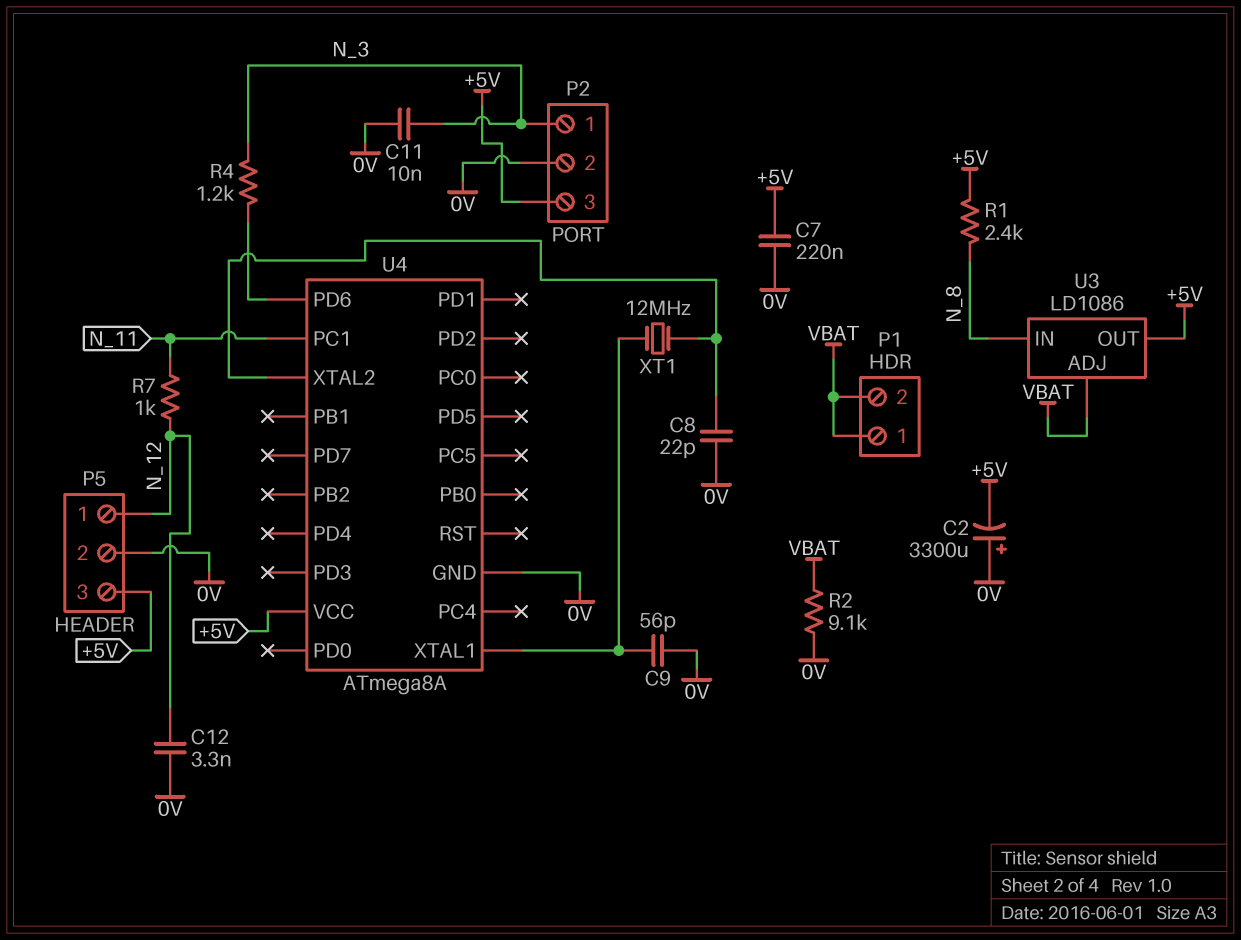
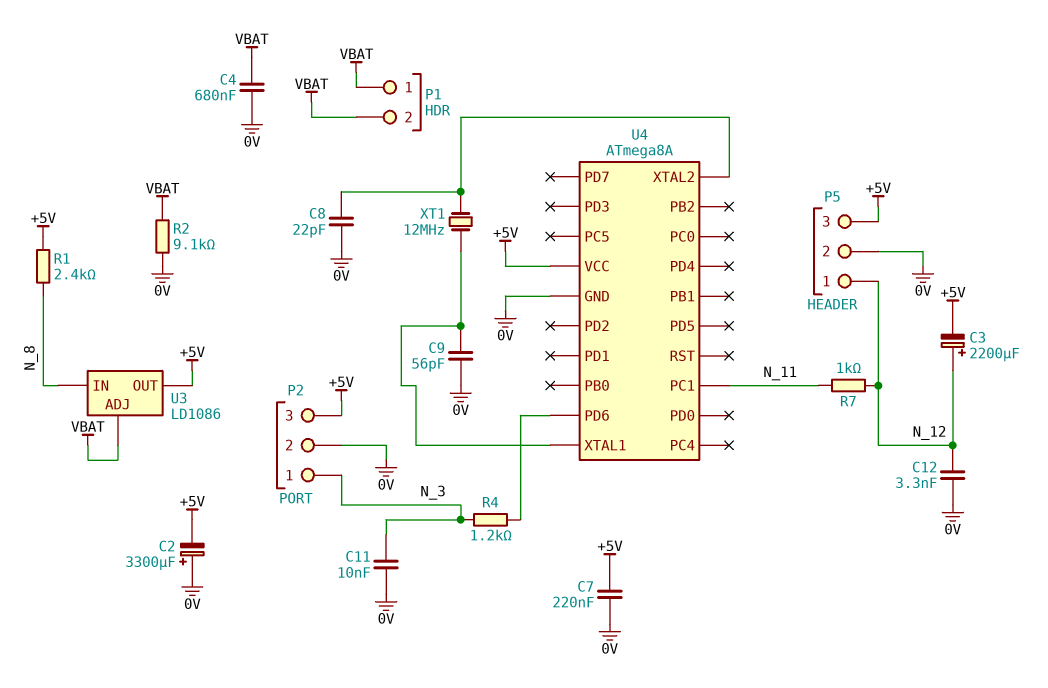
C3: none -> 2200uF (plus N_12, minus +5V)
C4: none -> 680nF (0V, VBAT)

